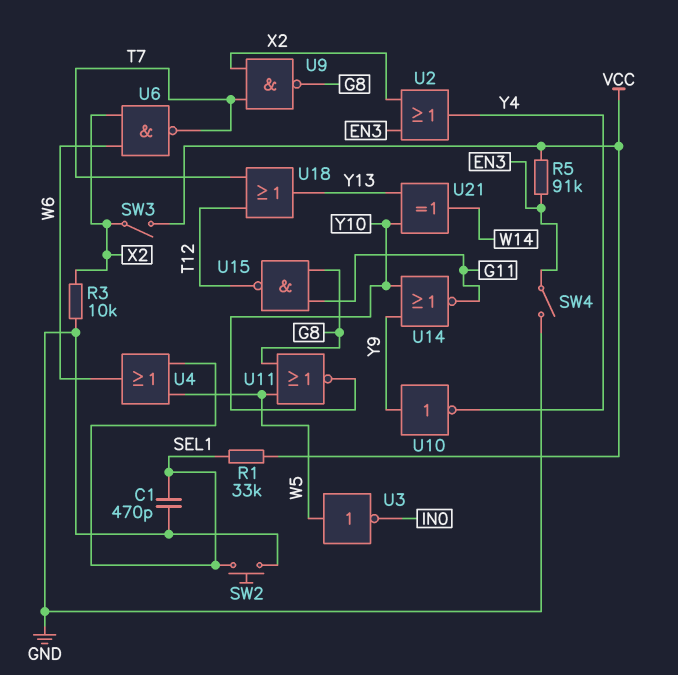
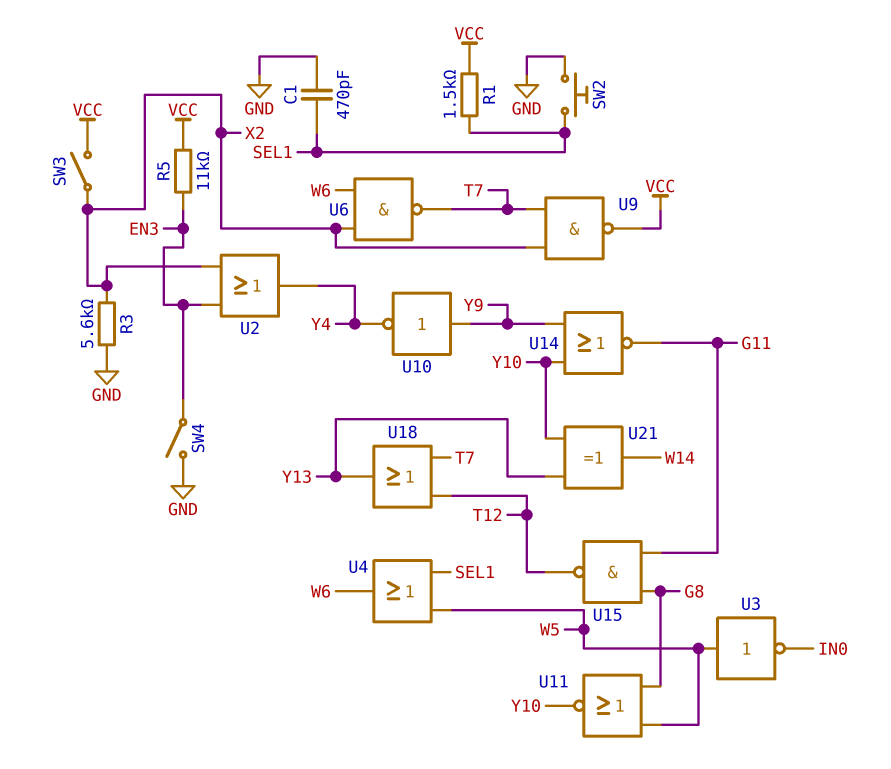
R1: 33k (SEL1, VCC) -> 1.5k (SEL1, VCC)
R3: 10k (GND, X2) -> 5.6k (GND, X2)
R5: 91k (EN3, VCC) -> 11k (EN3, VCC)
U9: NAND (in T7, in X2, out G8) -> NAND (in T7, in X2, out VCC)

